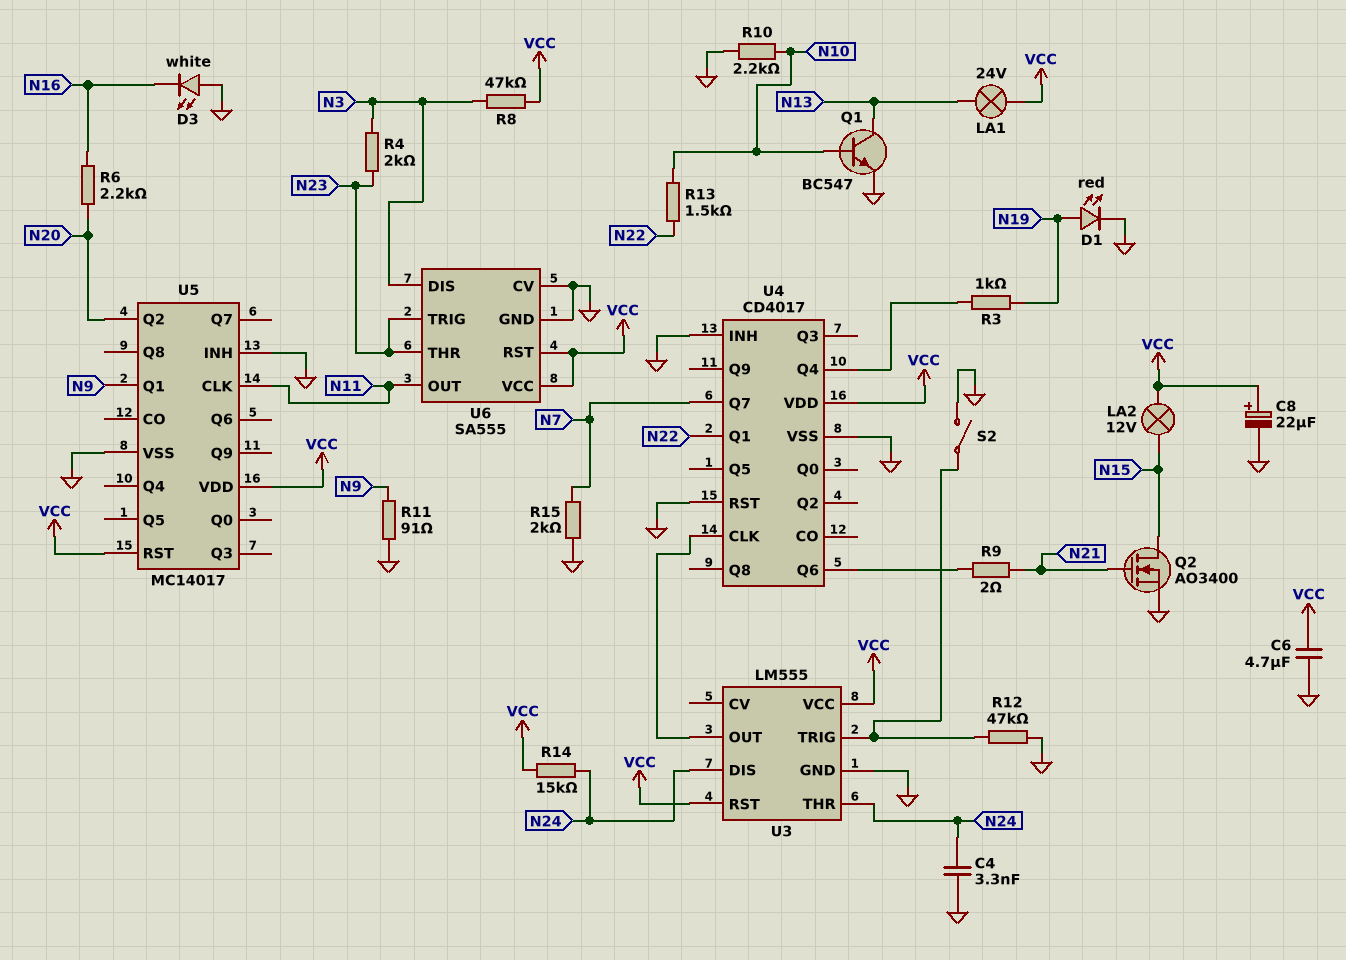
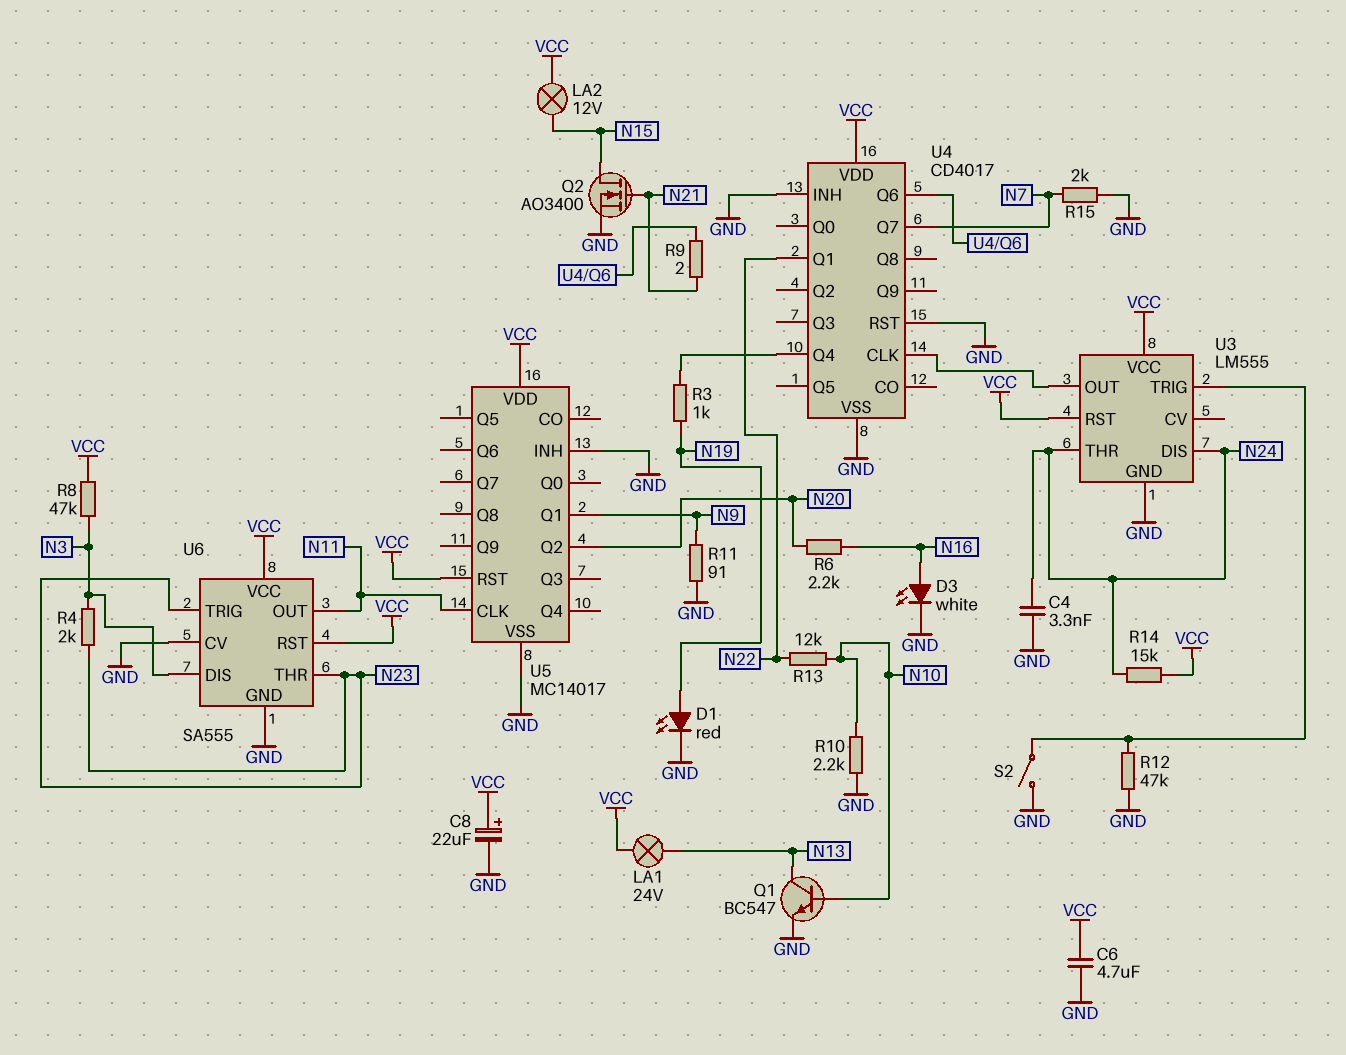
D3: LED white (A GND, K N16) -> LED white (A N16, K GND)
R13: 1.5k (N10, N22) -> 12k (N10, N22)

